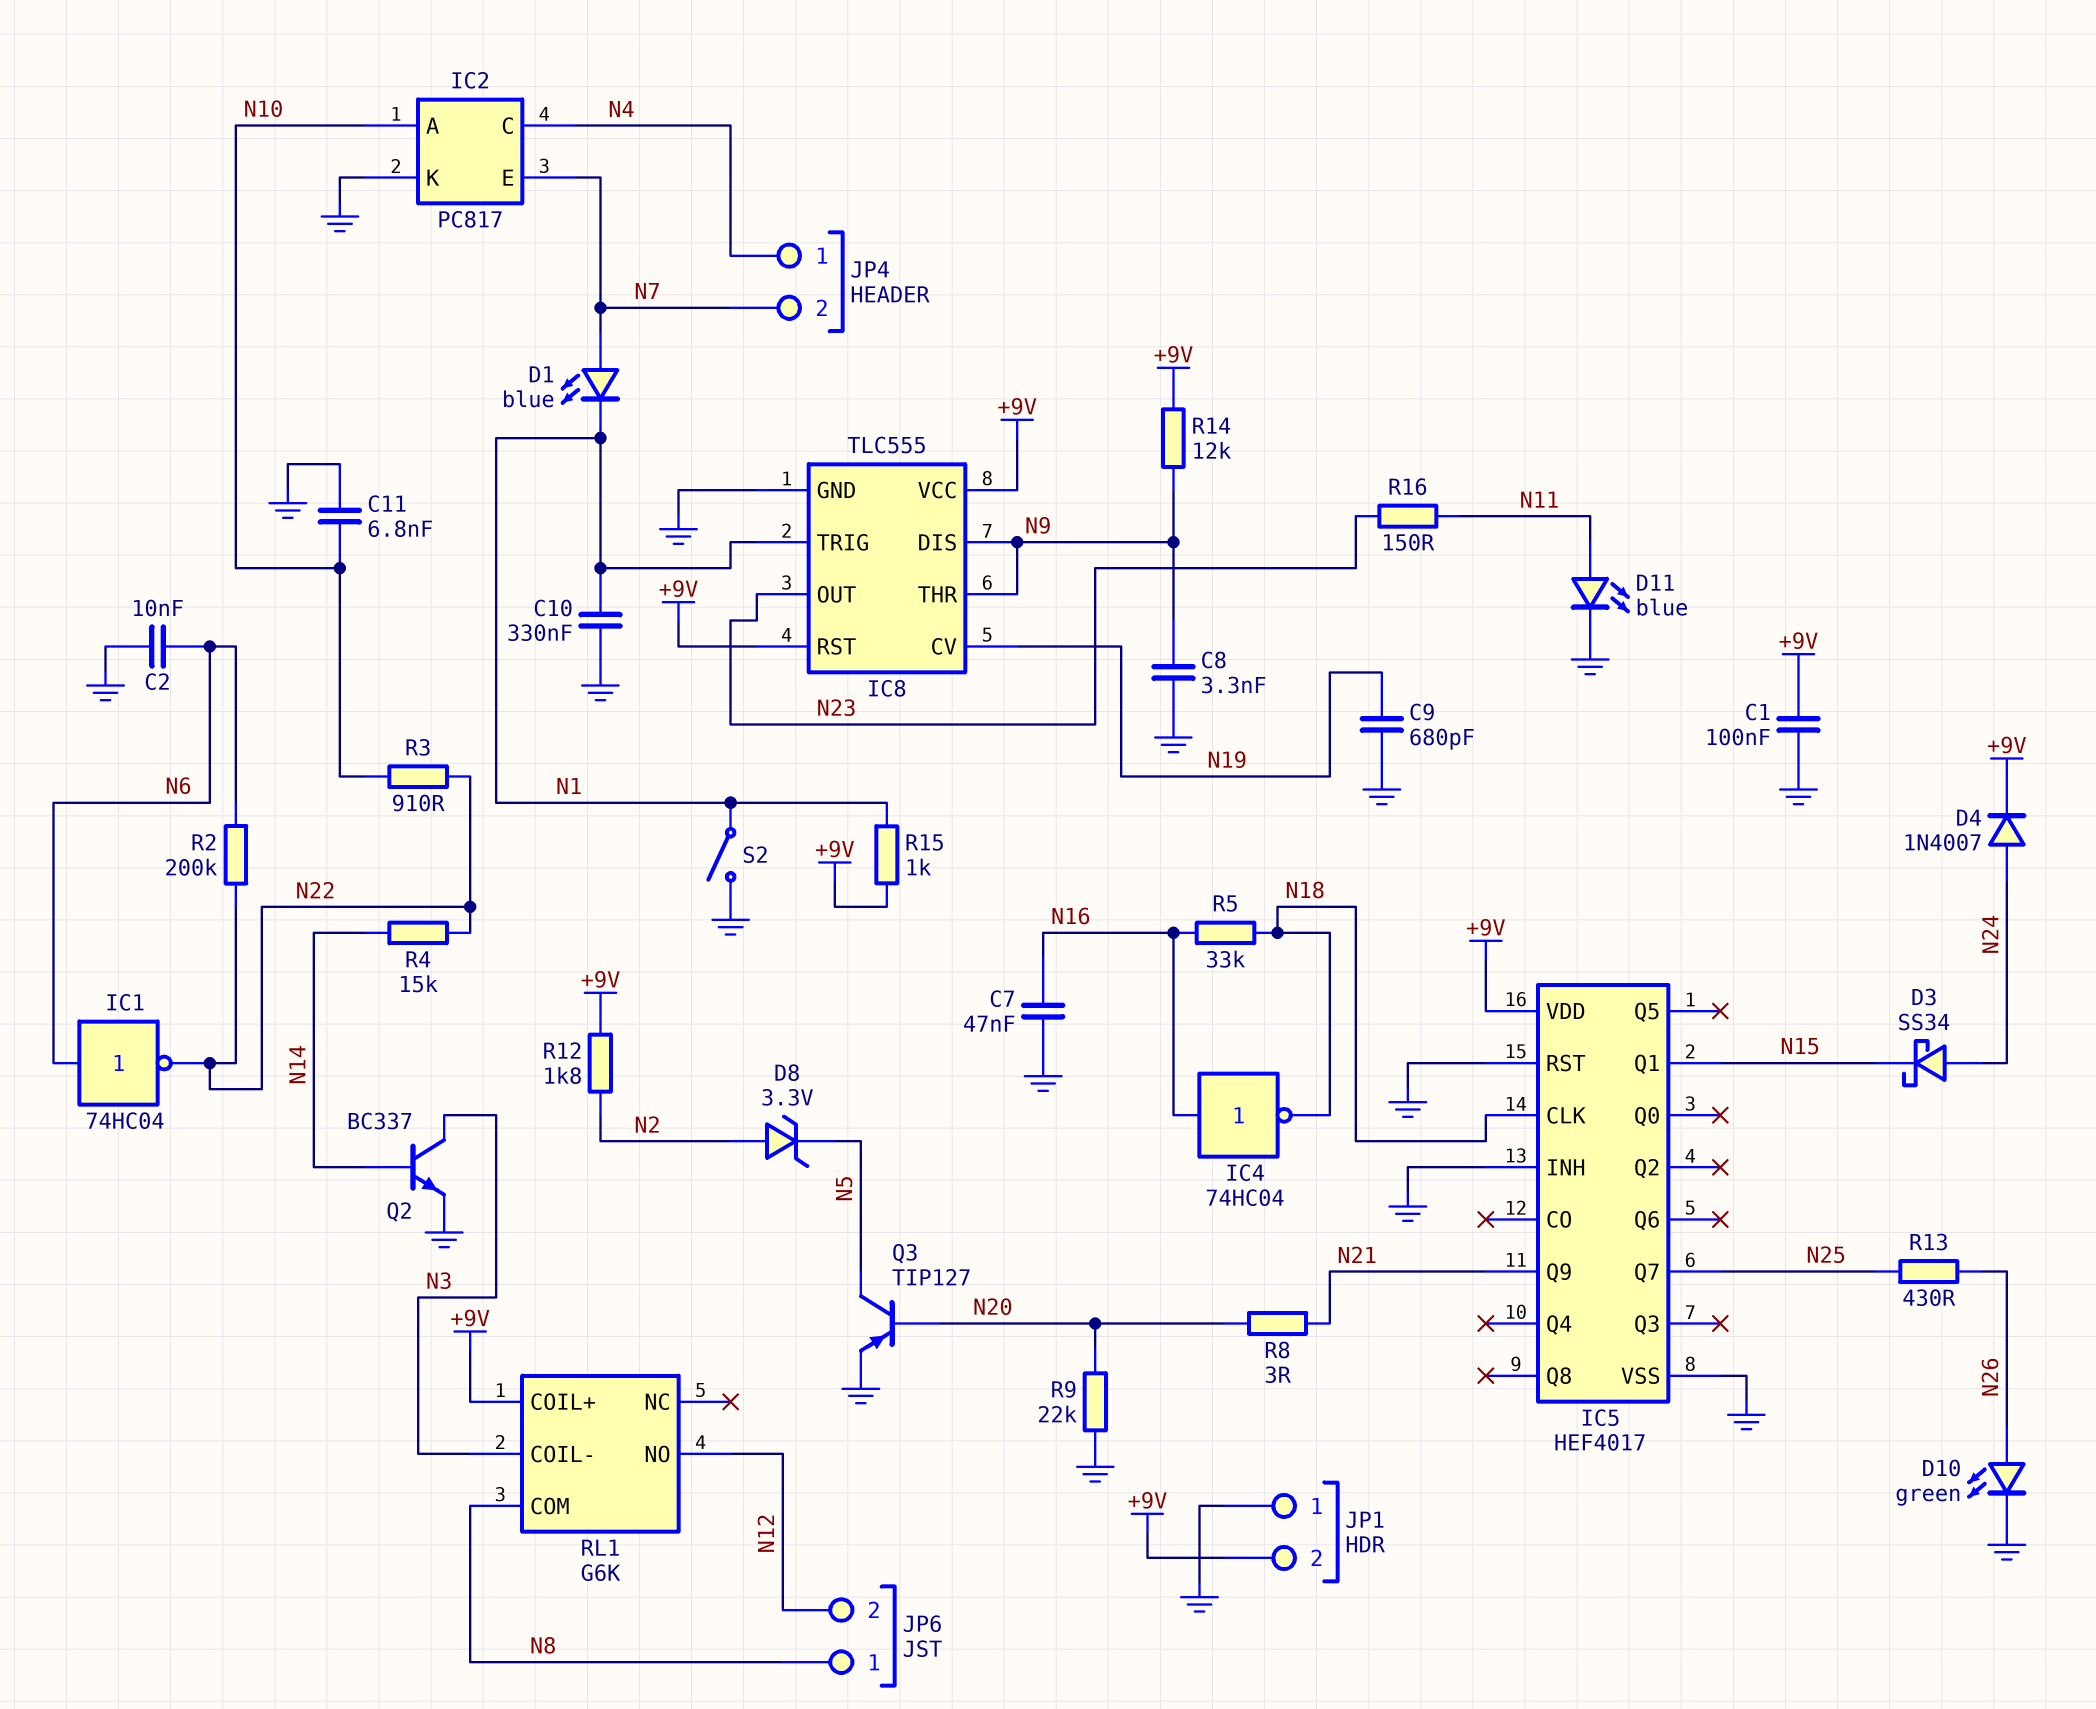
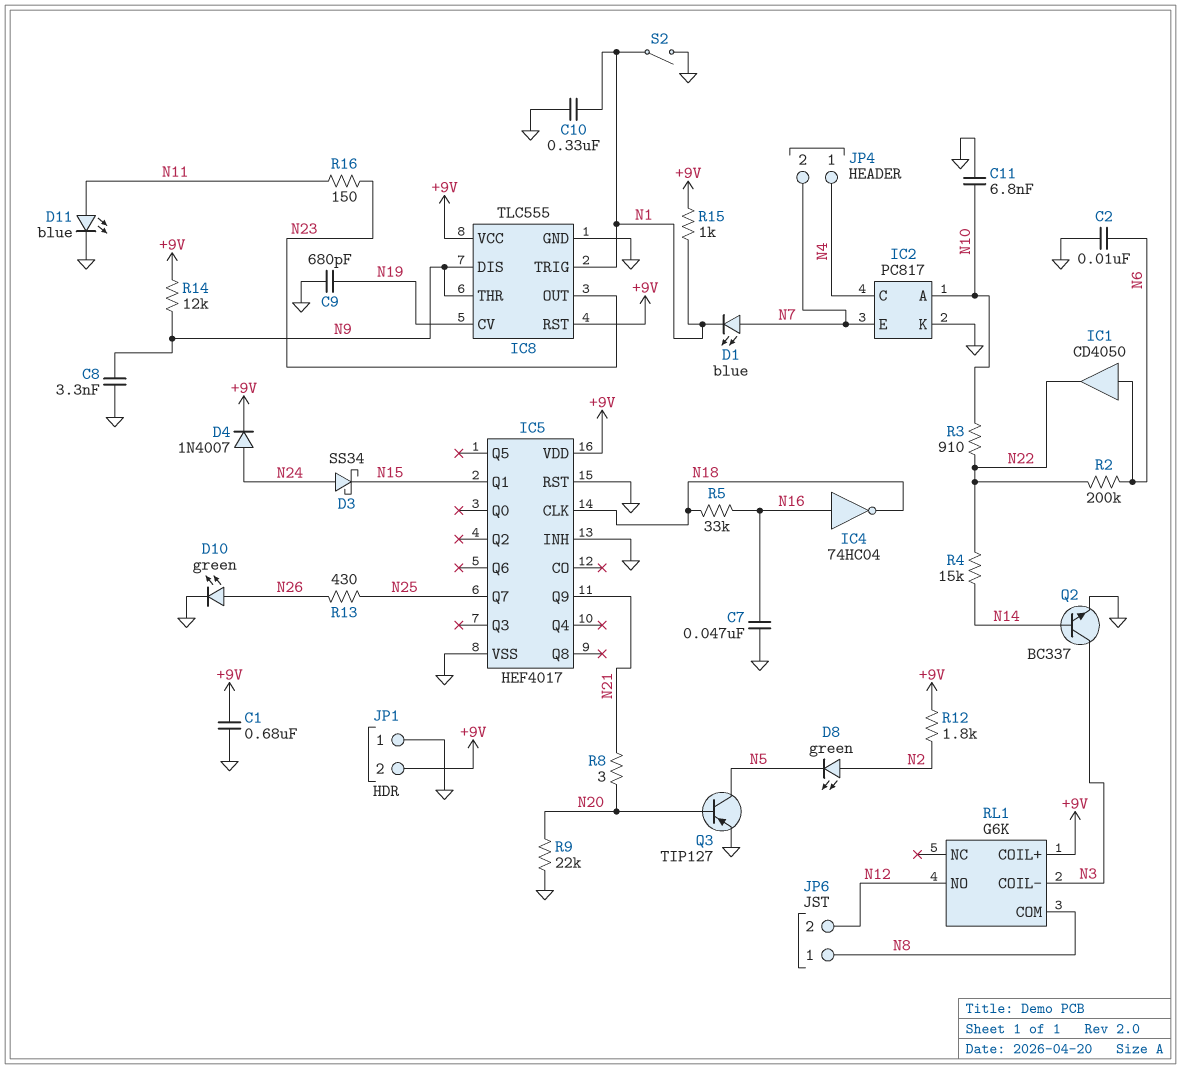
C1: 100nF (+9V, GND) -> 680nF (+9V, GND)
D8: zener 3.3V (A N2, K N5) -> LED green (A N2, K N5)
IC1: NOT 74HC04 (in N6, out N22) -> buffer CD4050 (in N6, out N22)

